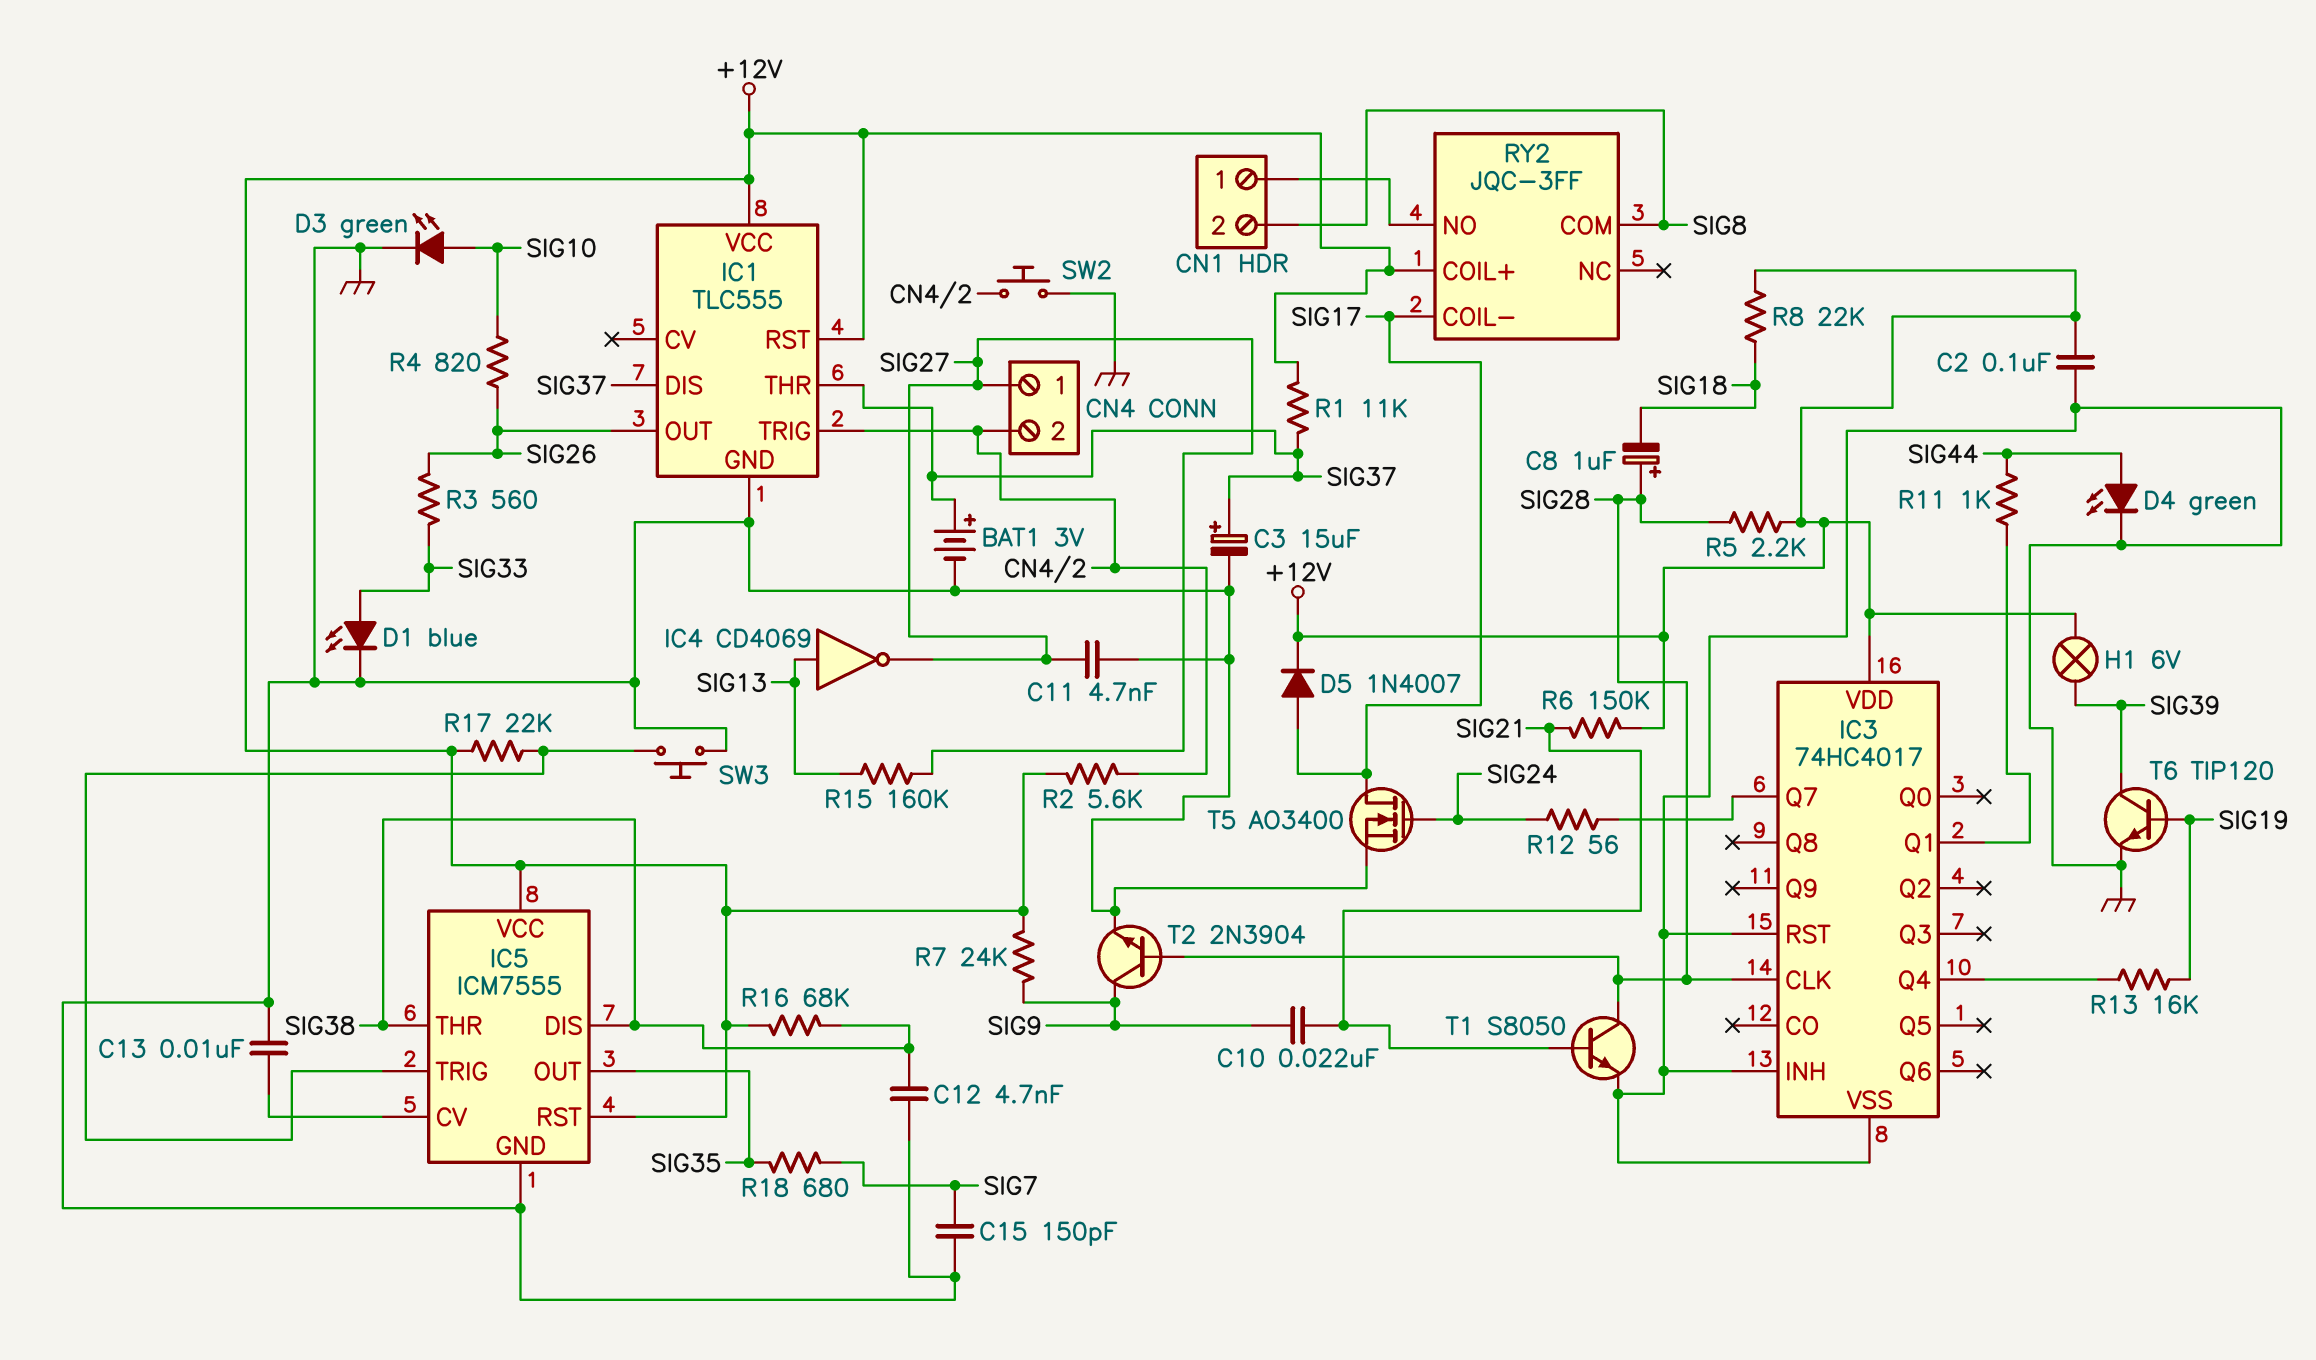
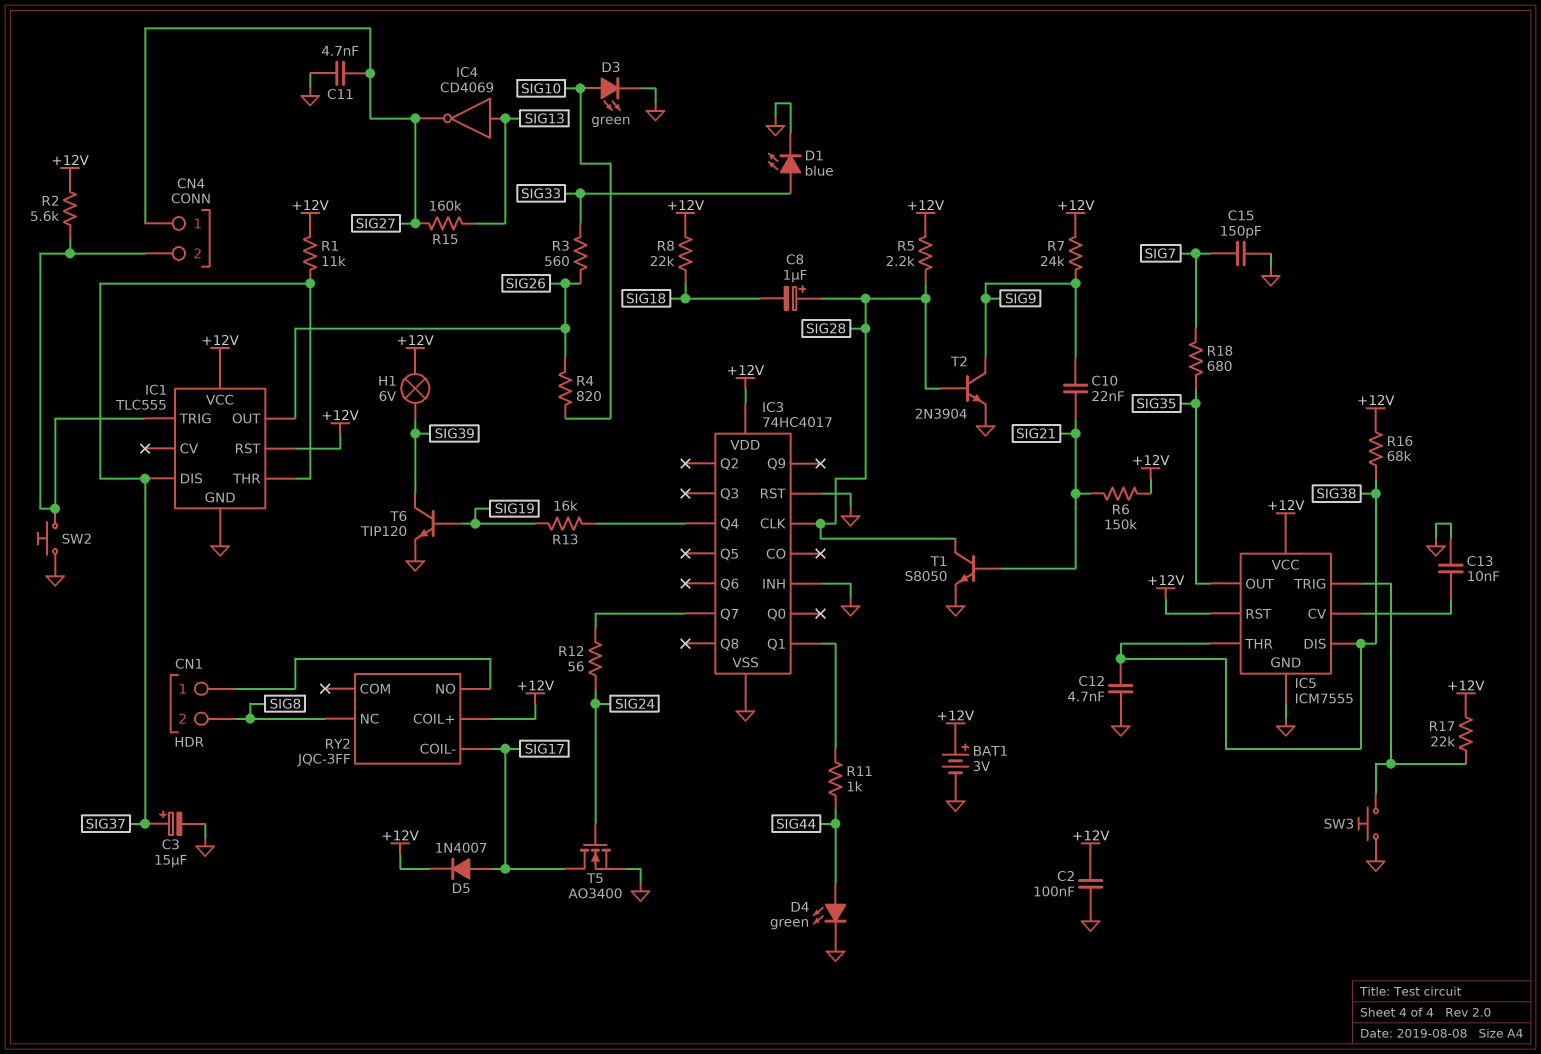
BAT1: 3V (plus SIG37, minus GND) -> 3V (plus +12V, minus GND)
RY2 pin COM: SIG8 -> none
RY2 pin NC: none -> SIG8

